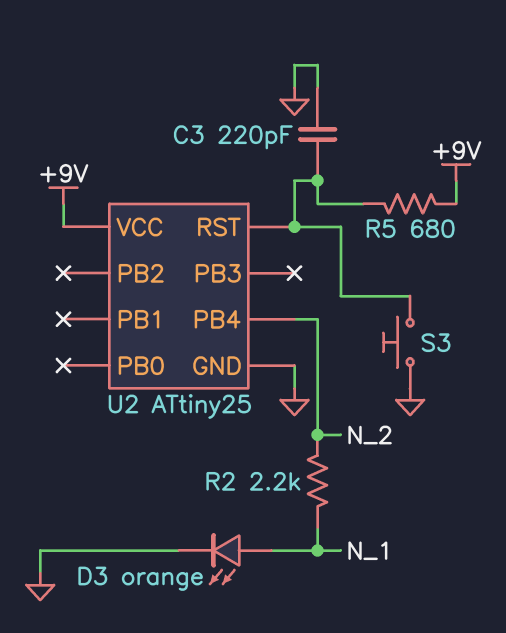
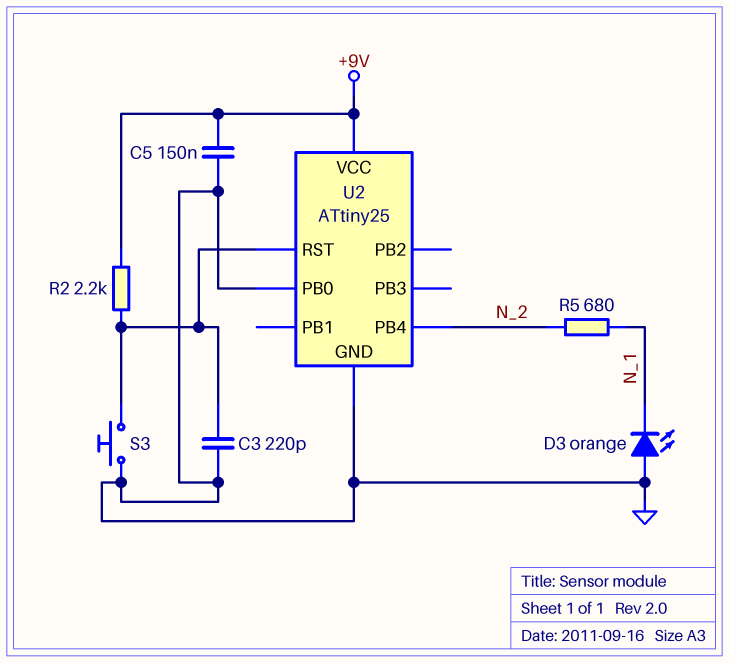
C5: none -> 150nF (+9V, GND)
D3: LED orange (A N_1, K GND) -> LED orange (A GND, K N_1)
R2: 2.2k (N_1, N_2) -> 2.2k (+9V, U2/RST)
R5: 680 (+9V, U2/RST) -> 680 (N_1, N_2)
U2 pin PB0: none -> GND

